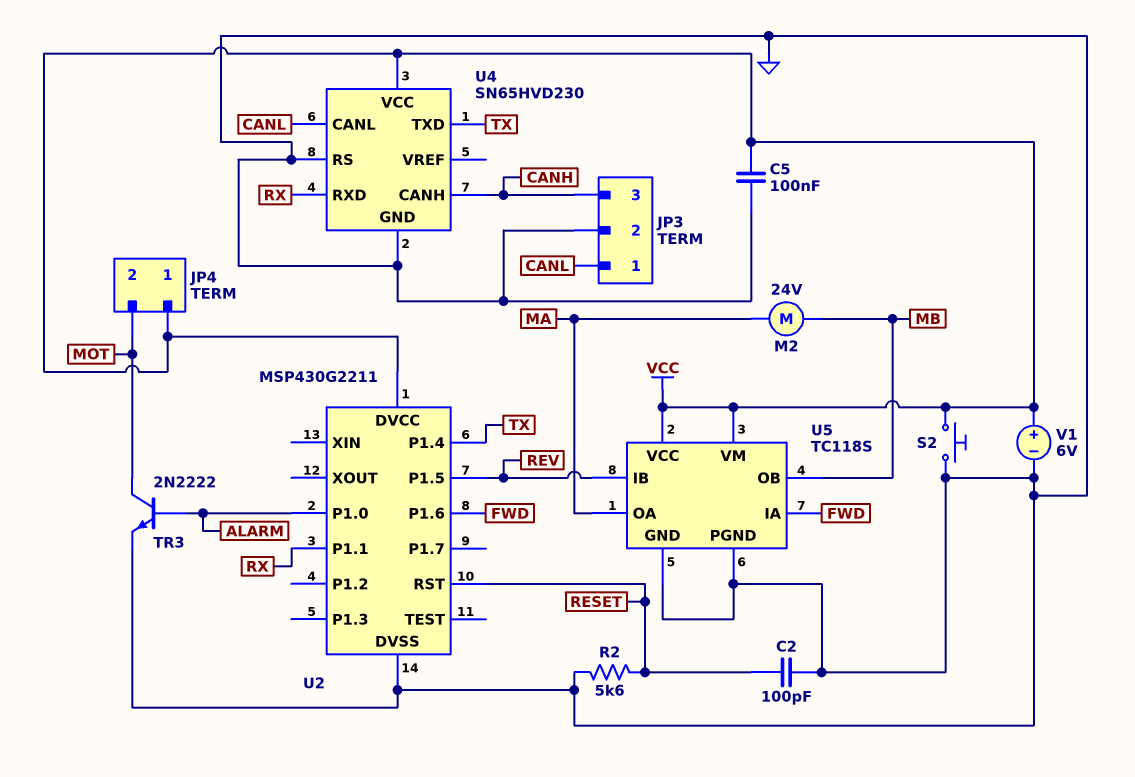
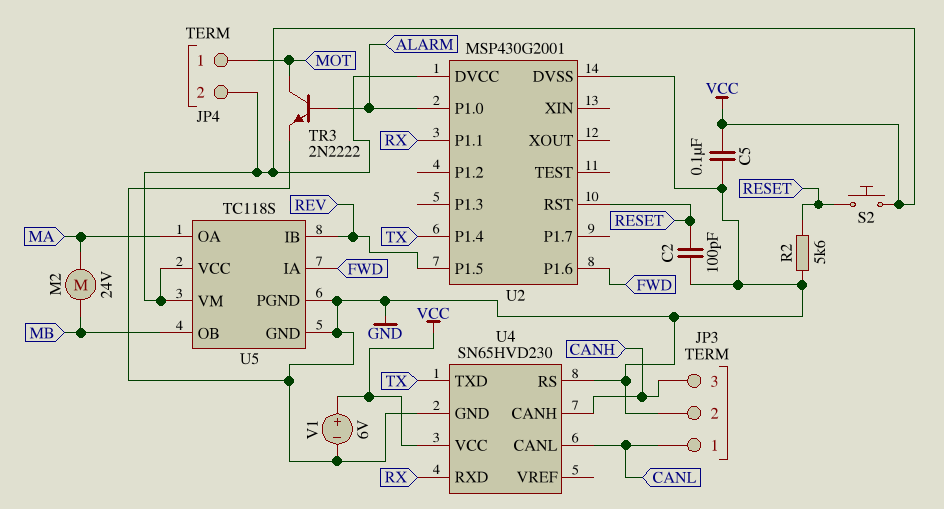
JP4 pin 1: VCC -> MOT
JP4 pin 2: MOT -> VCC
S2: button (GND, VCC) -> button (RESET, VCC)
U2: MSP430G2211 -> MSP430G2001

